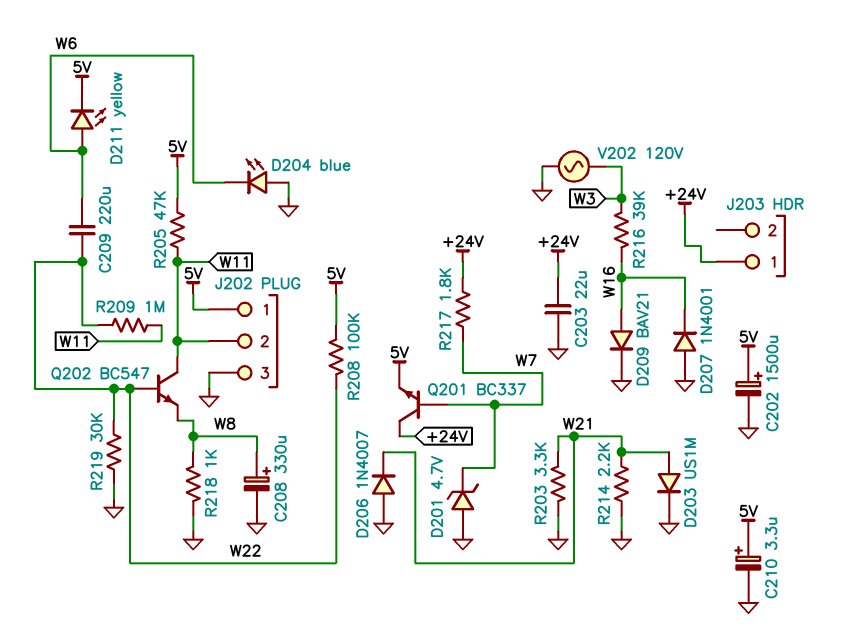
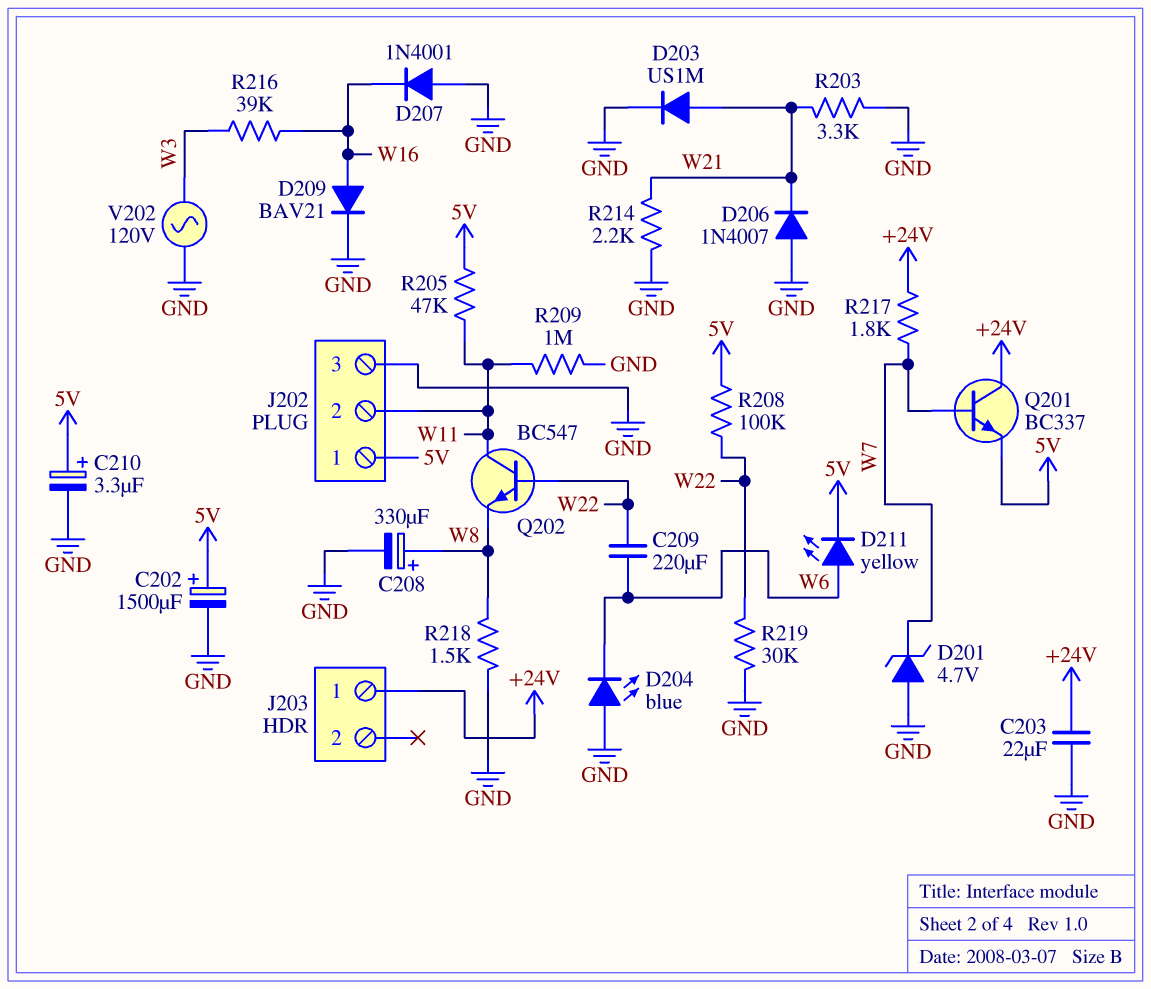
R209: 1M (W11, W22) -> 1M (GND, W11)
R218: 1k (GND, W8) -> 1.5k (GND, W8)

